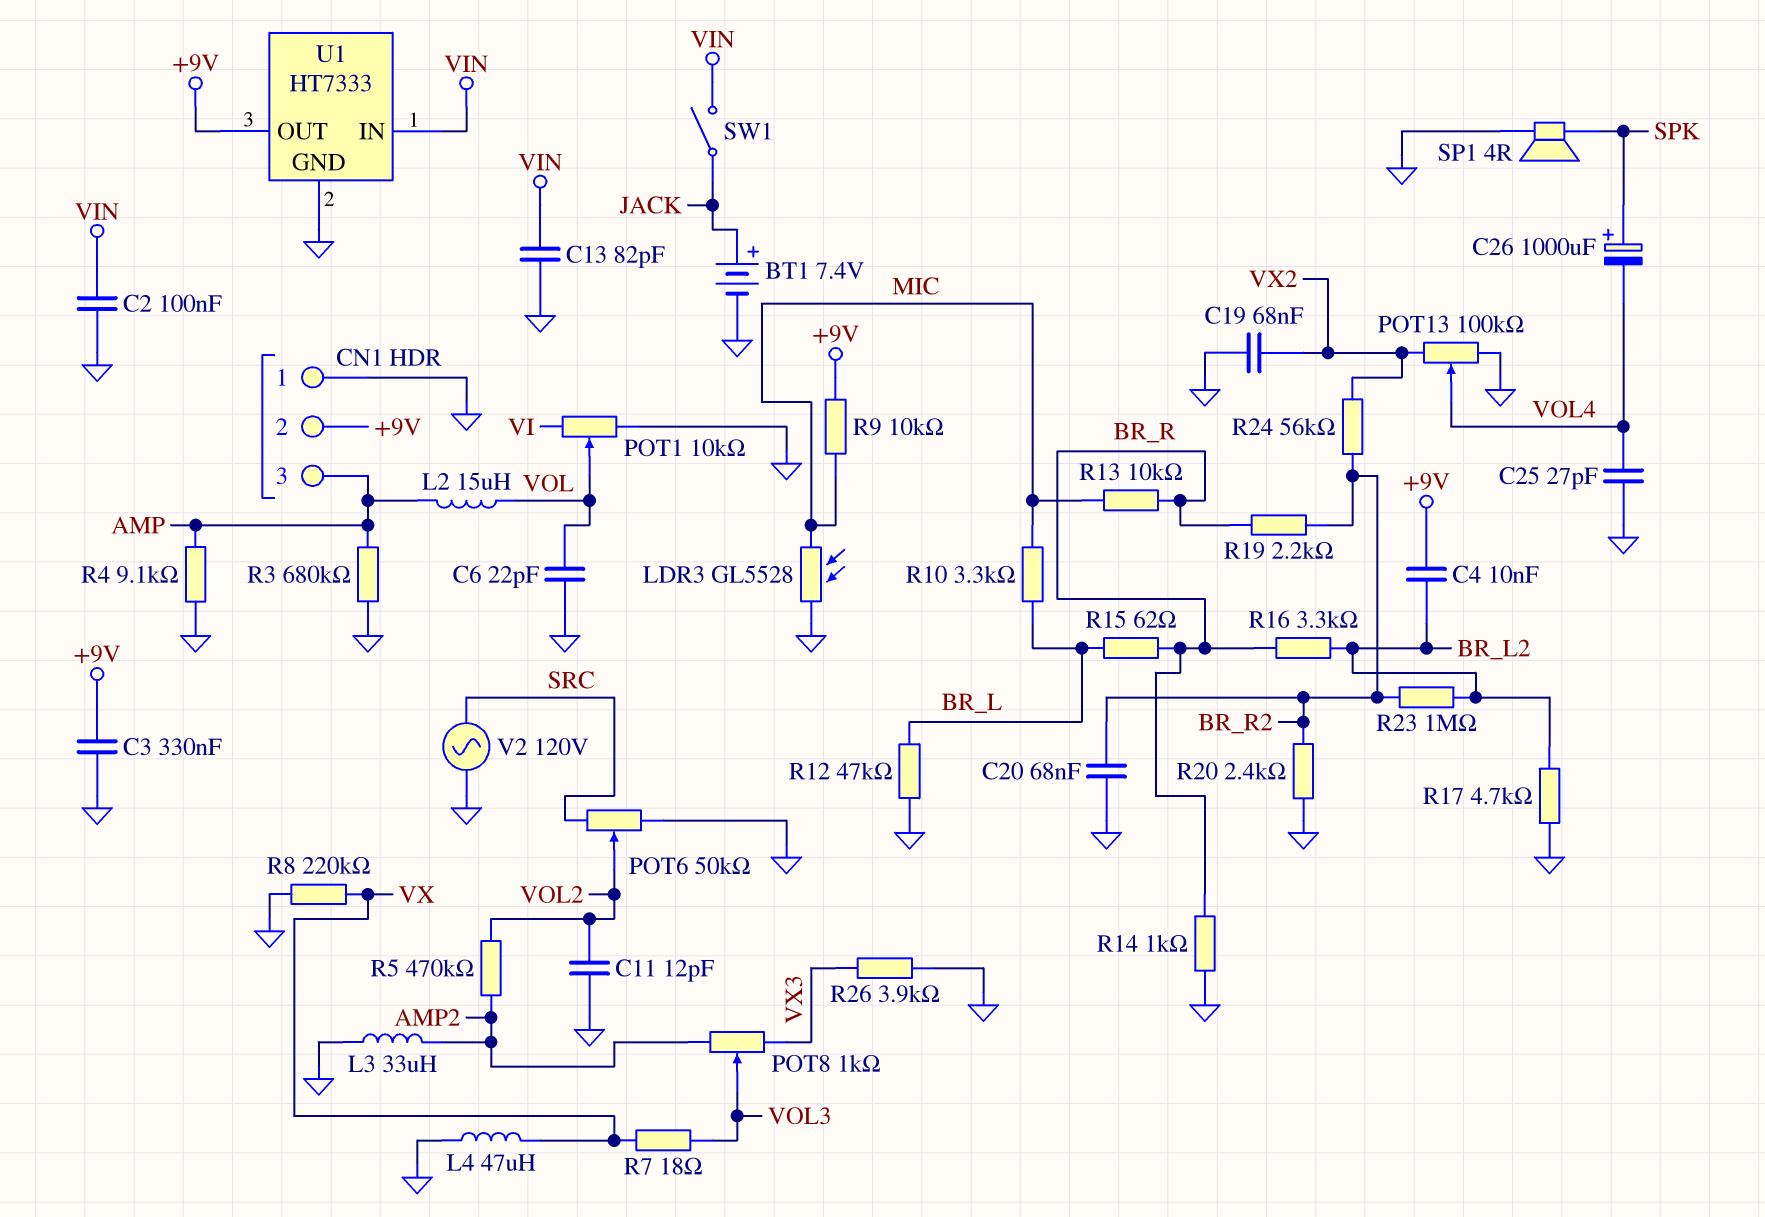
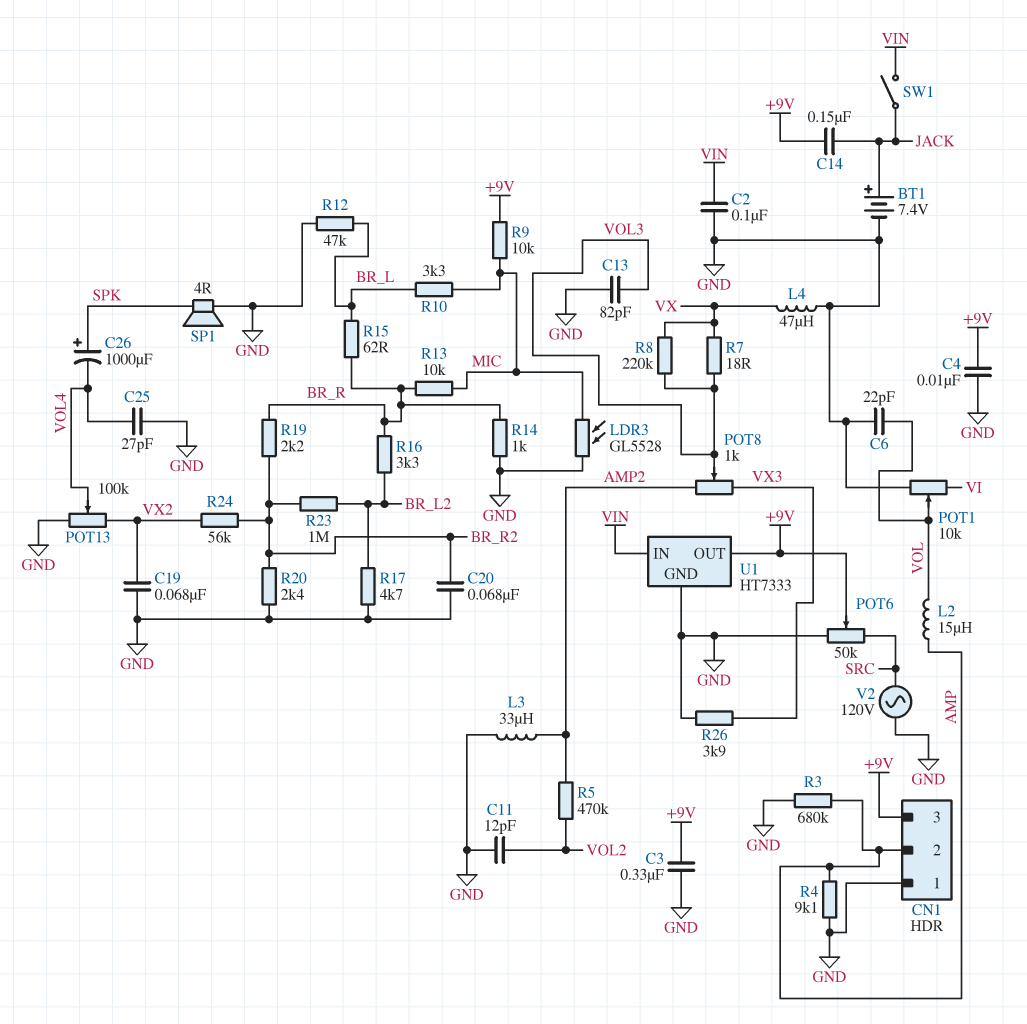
C4: 10nF (+9V, BR_L2) -> 10nF (+9V, GND)
C13: 82pF (GND, VIN) -> 82pF (GND, VOL3)
C14: none -> 150nF (+9V, JACK)
CN1 pin 2: +9V -> AMP
CN1 pin 3: AMP -> +9V
POT6: 50k (GND, SRC, wiper VOL2) -> 50k (GND, SRC, wiper +9V)
R8: 220k (GND, VX) -> 220k (VOL3, VX)

